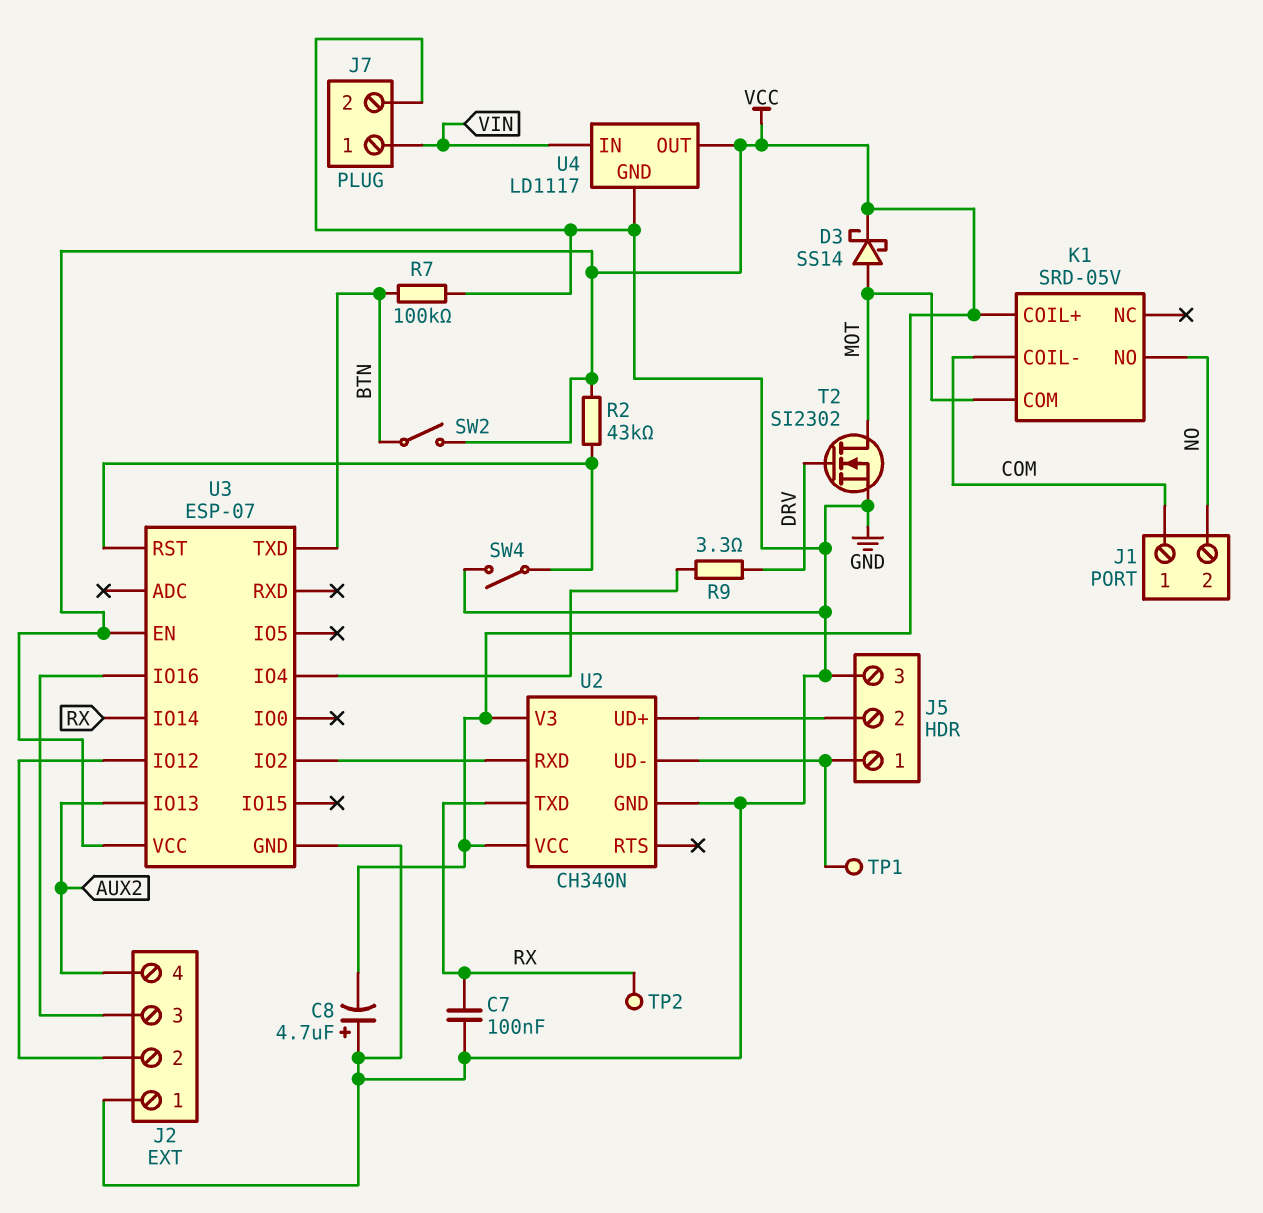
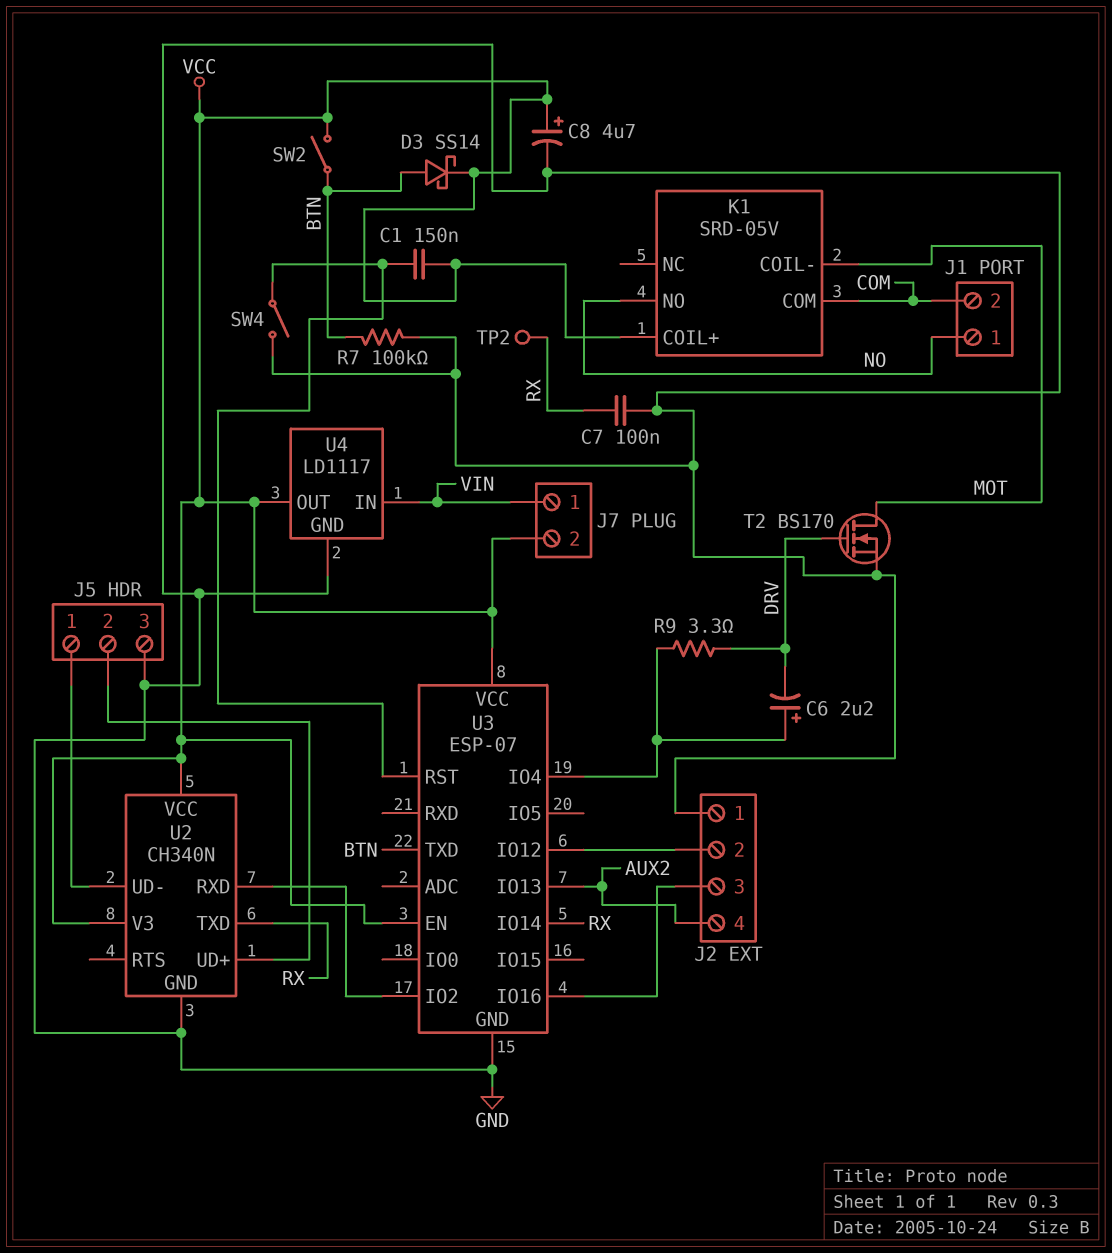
C1: none -> 150nF (U3/RST, VCC)
C6: none -> 2.2uF (plus U3/IO4, minus DRV)
C8: 4.7uF (plus GND, minus VCC) -> 4.7uF (plus VCC, minus GND)
D3: schottky SS14 (A MOT, K VCC) -> schottky SS14 (A BTN, K VCC)
J1 pin 1: COM -> NO
J1 pin 2: NO -> COM
J7 pin 2: GND -> VCC
K1 pin COIL-: COM -> MOT
K1 pin COM: MOT -> COM
R2: 43k (U3/RST, VCC) -> none
T2: NMOS SI2302 (G DRV, D MOT, S GND) -> NMOS BS170 (G DRV, D MOT, S GND)
TP1: test point (J5/1) -> none

